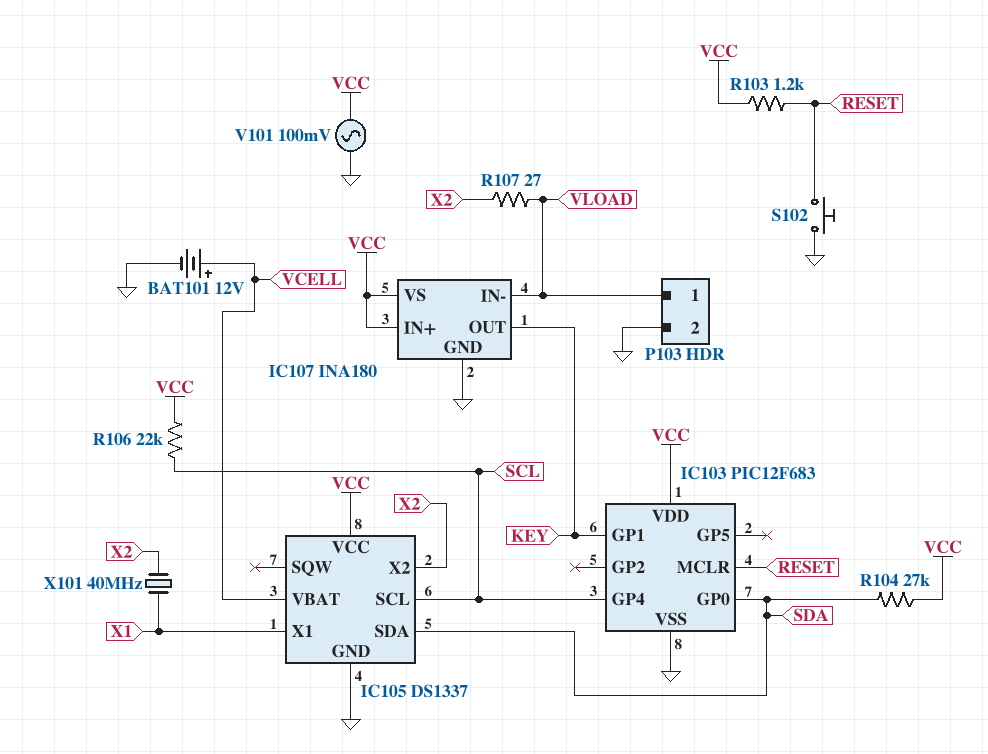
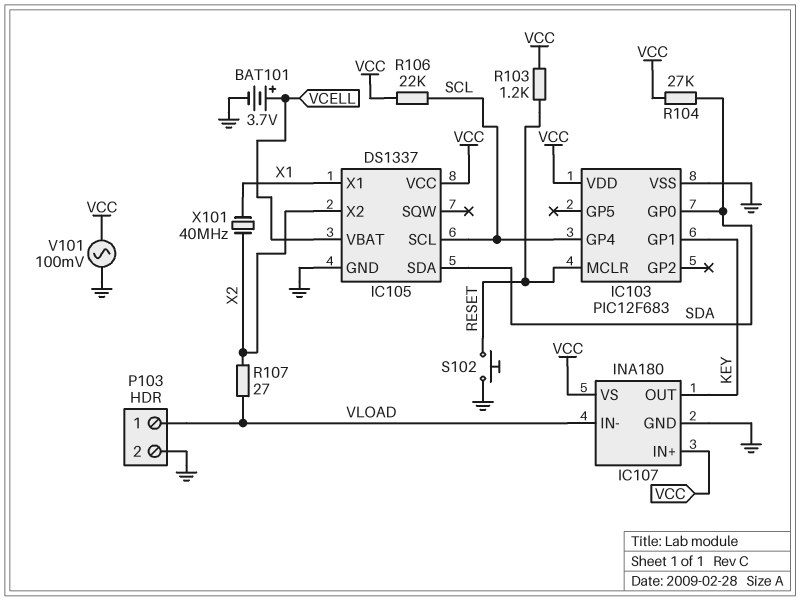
BAT101: 12V (plus VCELL, minus GND) -> 3.7V (plus VCELL, minus GND)

